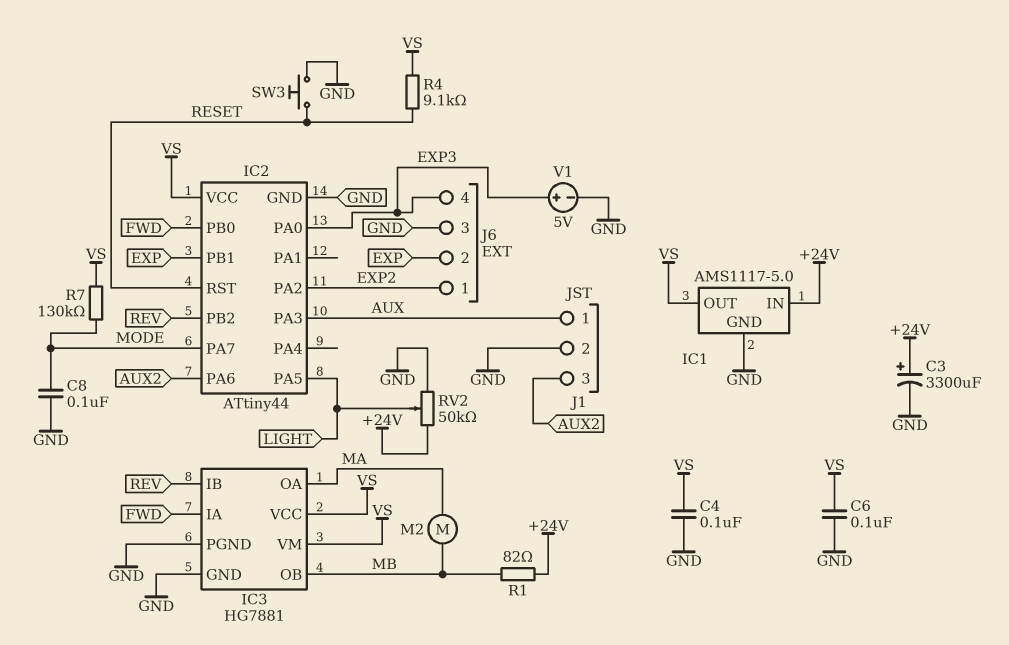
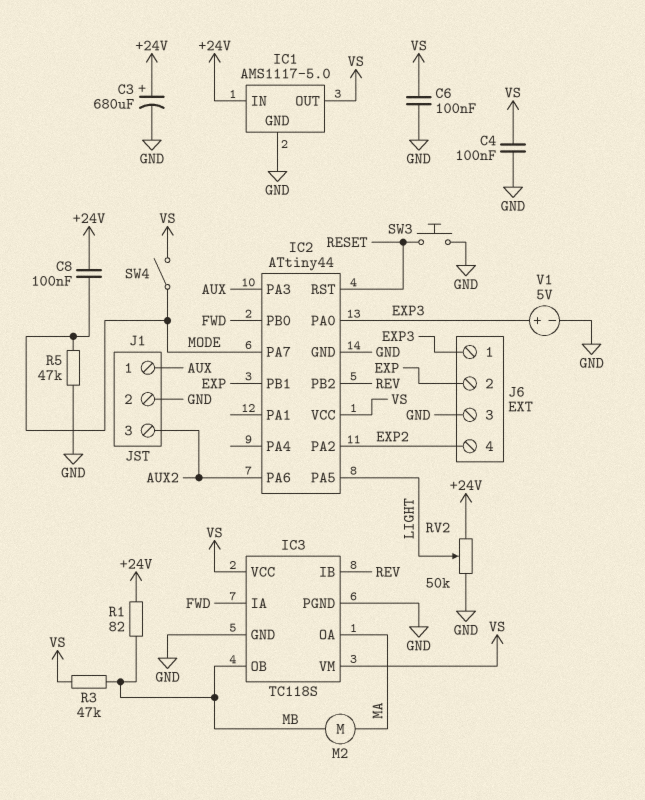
C3: 3300uF (plus +24V, minus GND) -> 680uF (plus +24V, minus GND)
C8: 100nF (GND, MODE) -> 100nF (+24V, MODE)
IC3: HG7881 -> TC118S
J6 pin 1: EXP2 -> EXP3
J6 pin 4: EXP3 -> EXP2
R3: none -> 47k (MB, VS)
R4: 9.1k (RESET, VS) -> none
R5: none -> 47k (GND, MODE)
R7: 130k (MODE, VS) -> none
SW4: none -> switch (MODE, VS)

